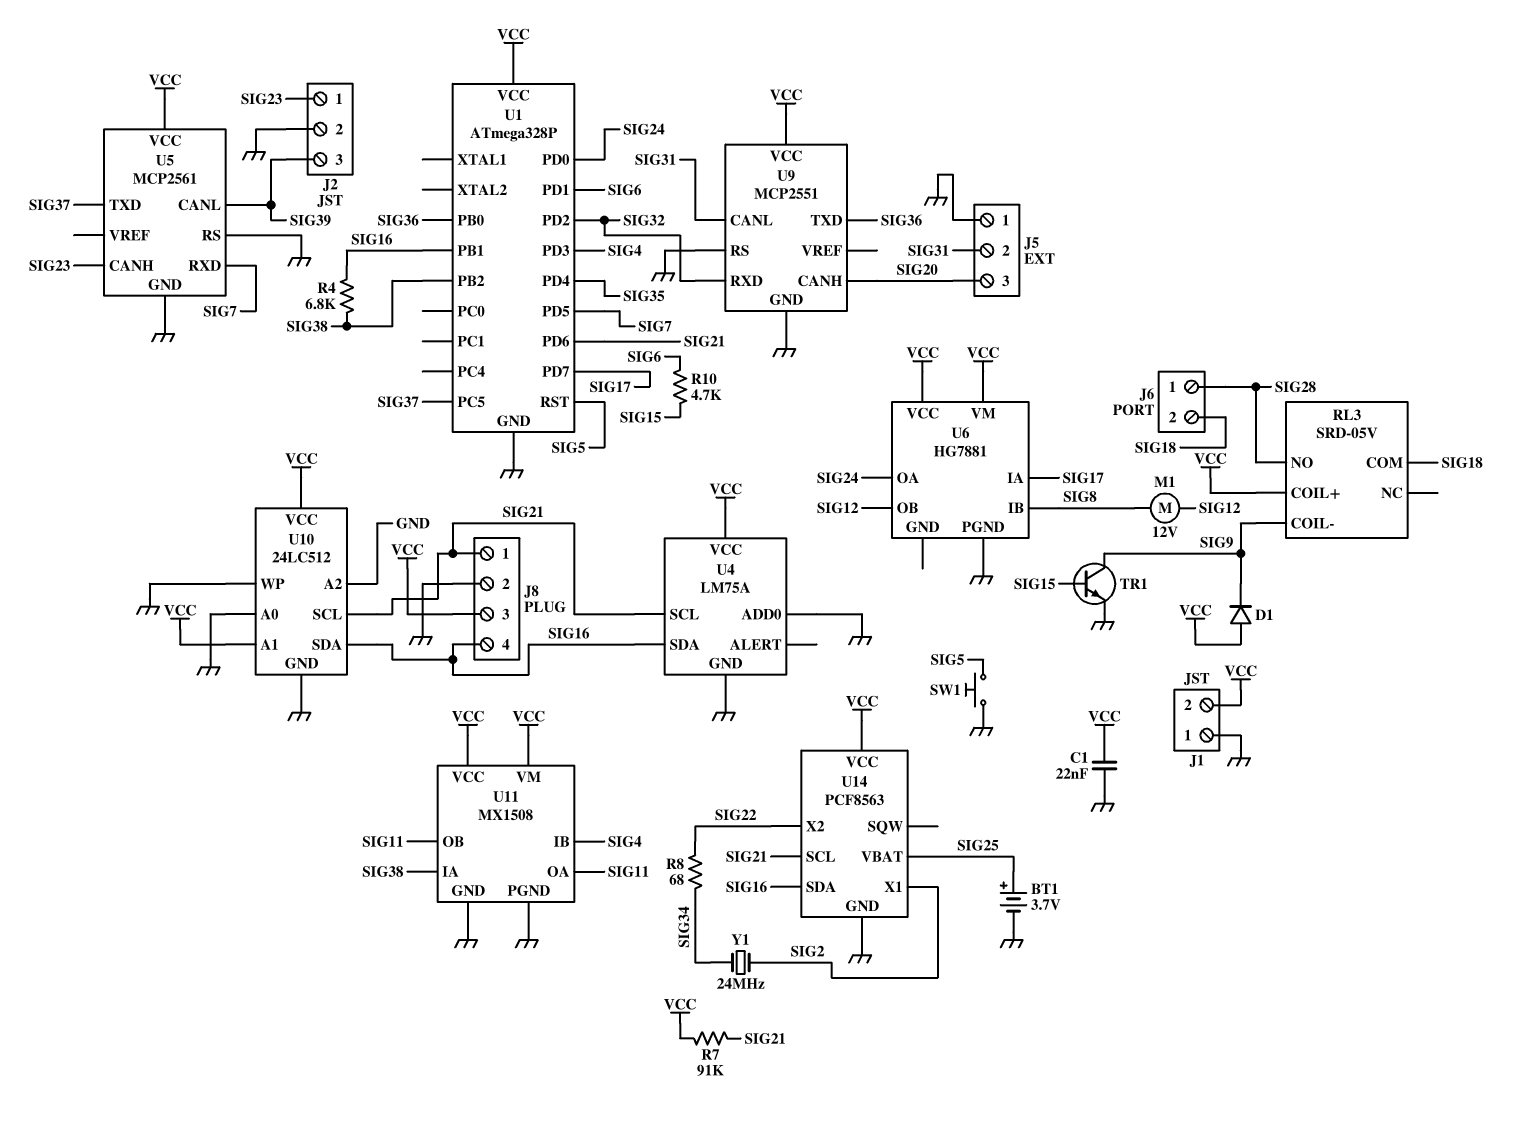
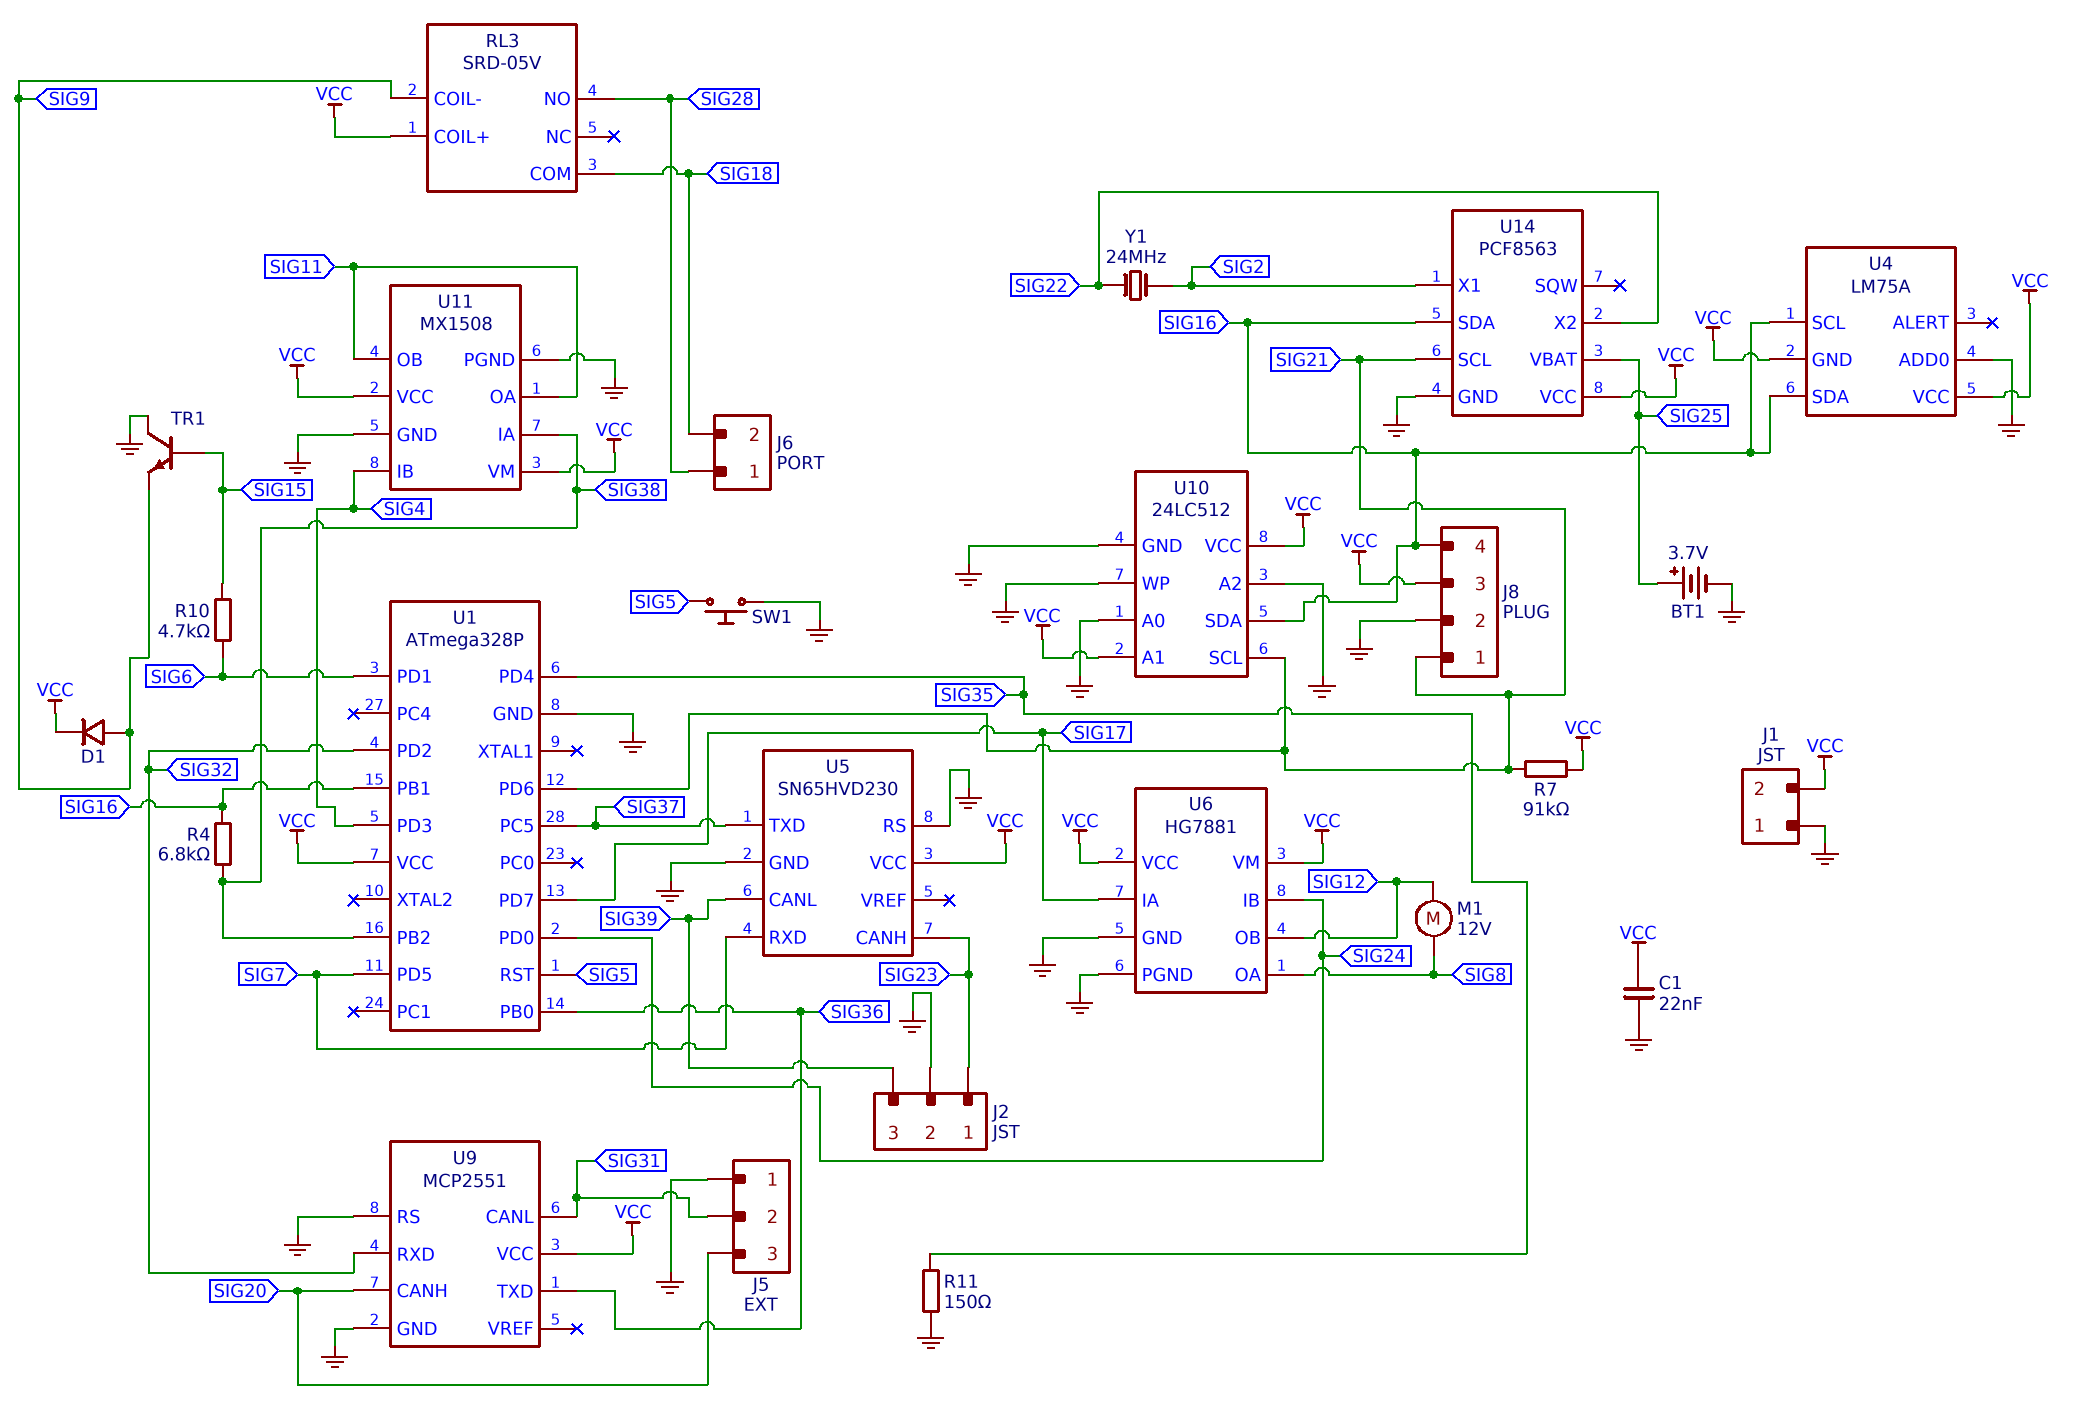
D1: diode (A VCC, K SIG9) -> diode (A SIG9, K VCC)
R8: 68 (SIG22, SIG34) -> none
R11: none -> 150 (GND, SIG35)
TR1: NPN (B SIG15, C SIG9, E GND) -> NPN (B SIG15, C GND, E SIG9)
U4 pin GND: GND -> VCC
U4 pin SCL: SIG21 -> SIG16
U5: MCP2561 -> SN65HVD230
U6 pin GND: none -> GND
U6 pin IB: SIG8 -> SIG24
U6 pin OA: SIG24 -> SIG8
Y1: 24MHz (SIG2, SIG34) -> 24MHz (SIG2, SIG22)

